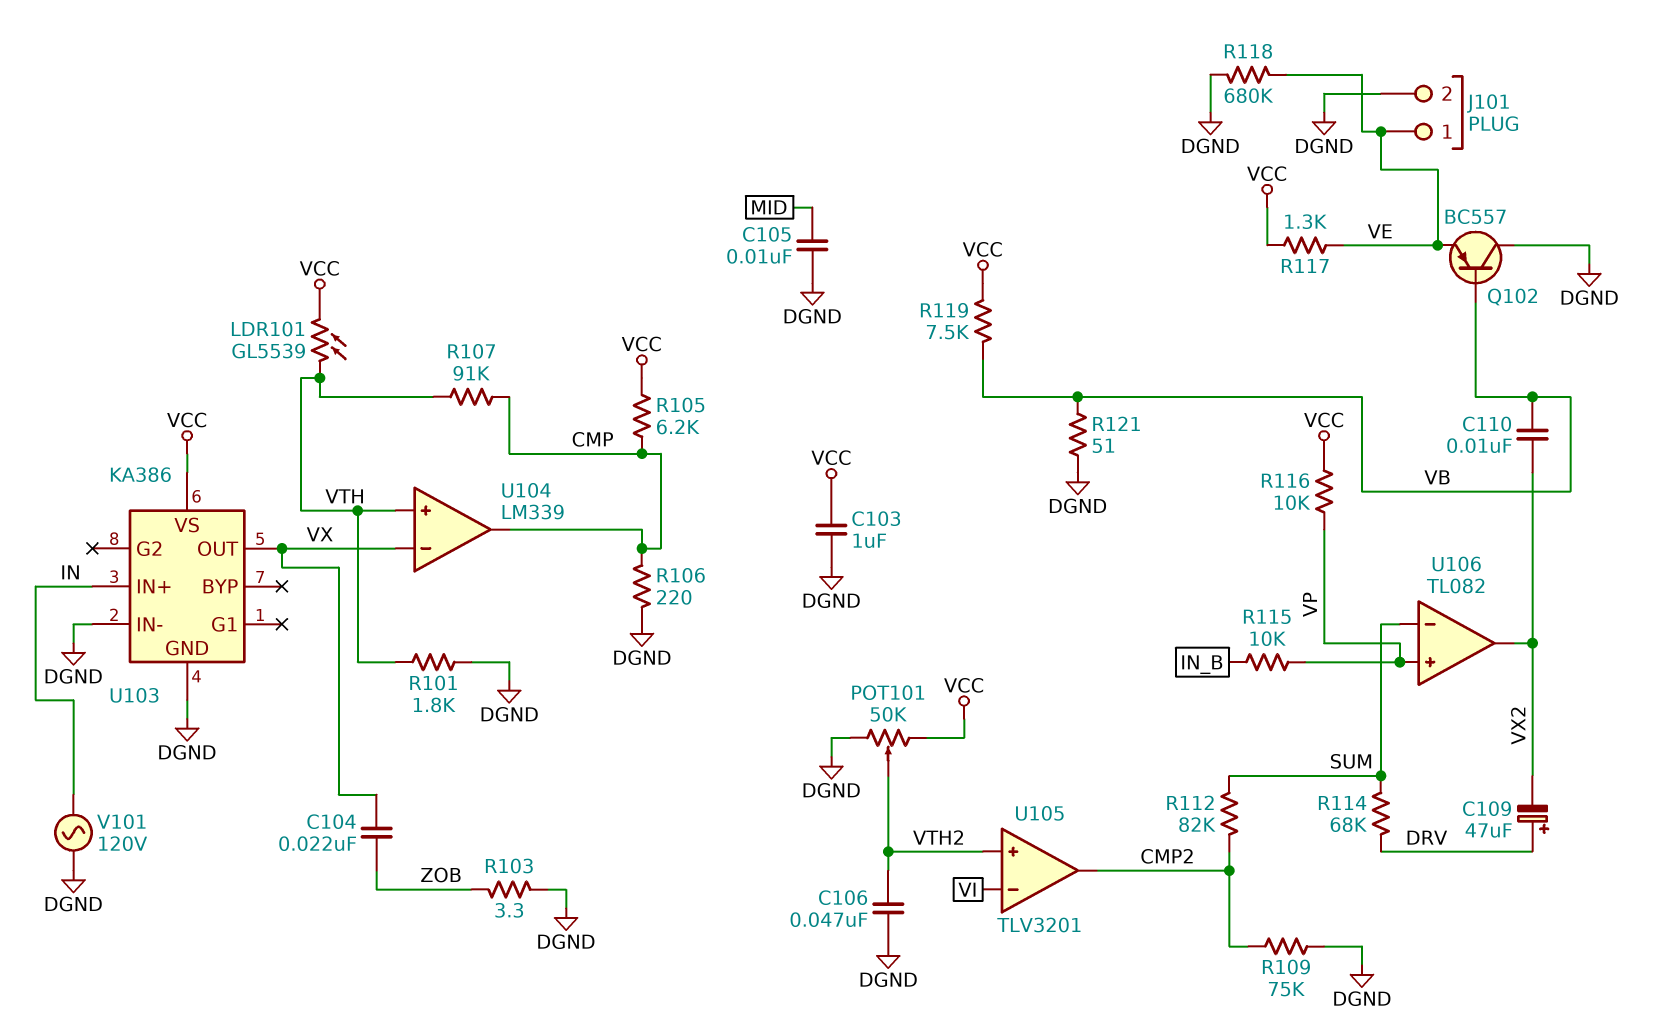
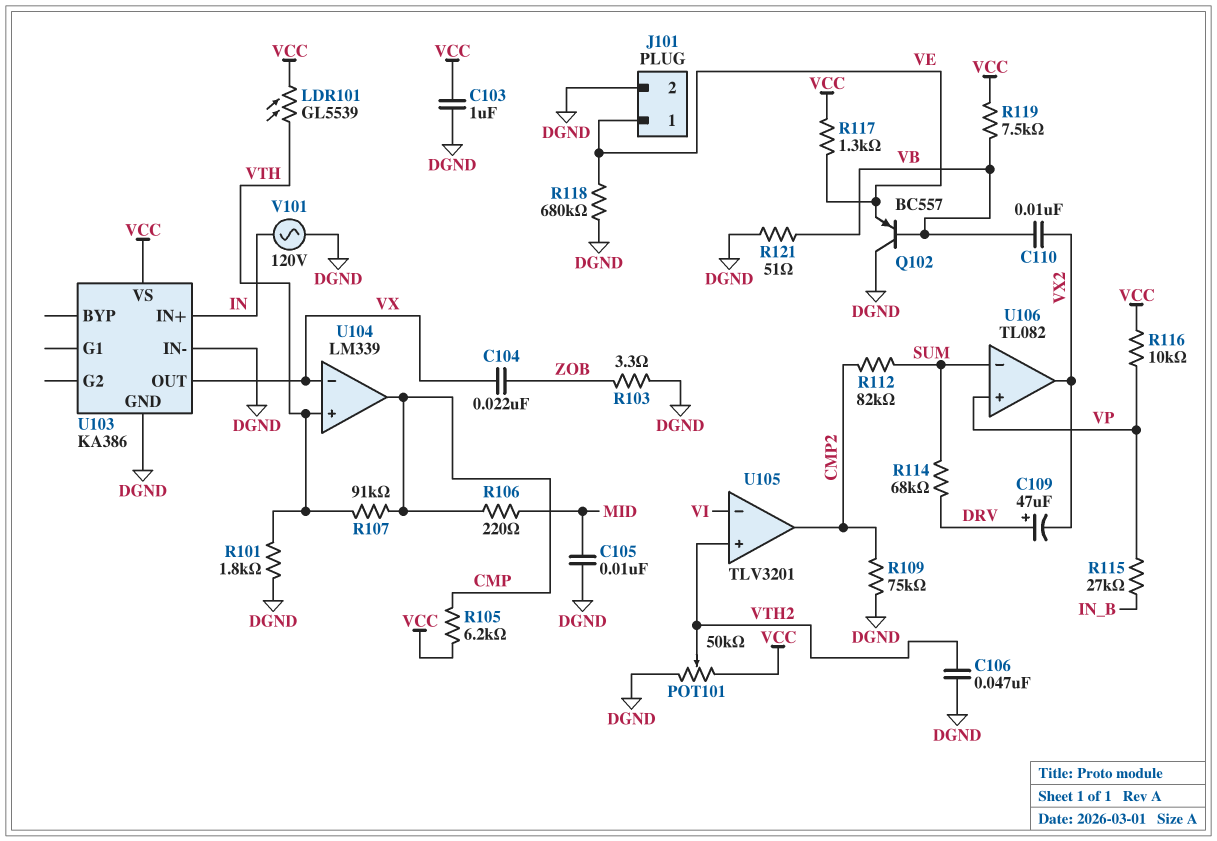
R106: 220 (CMP, DGND) -> 220 (CMP, MID)
R115: 10k (IN_B, VP) -> 27k (IN_B, VP)

